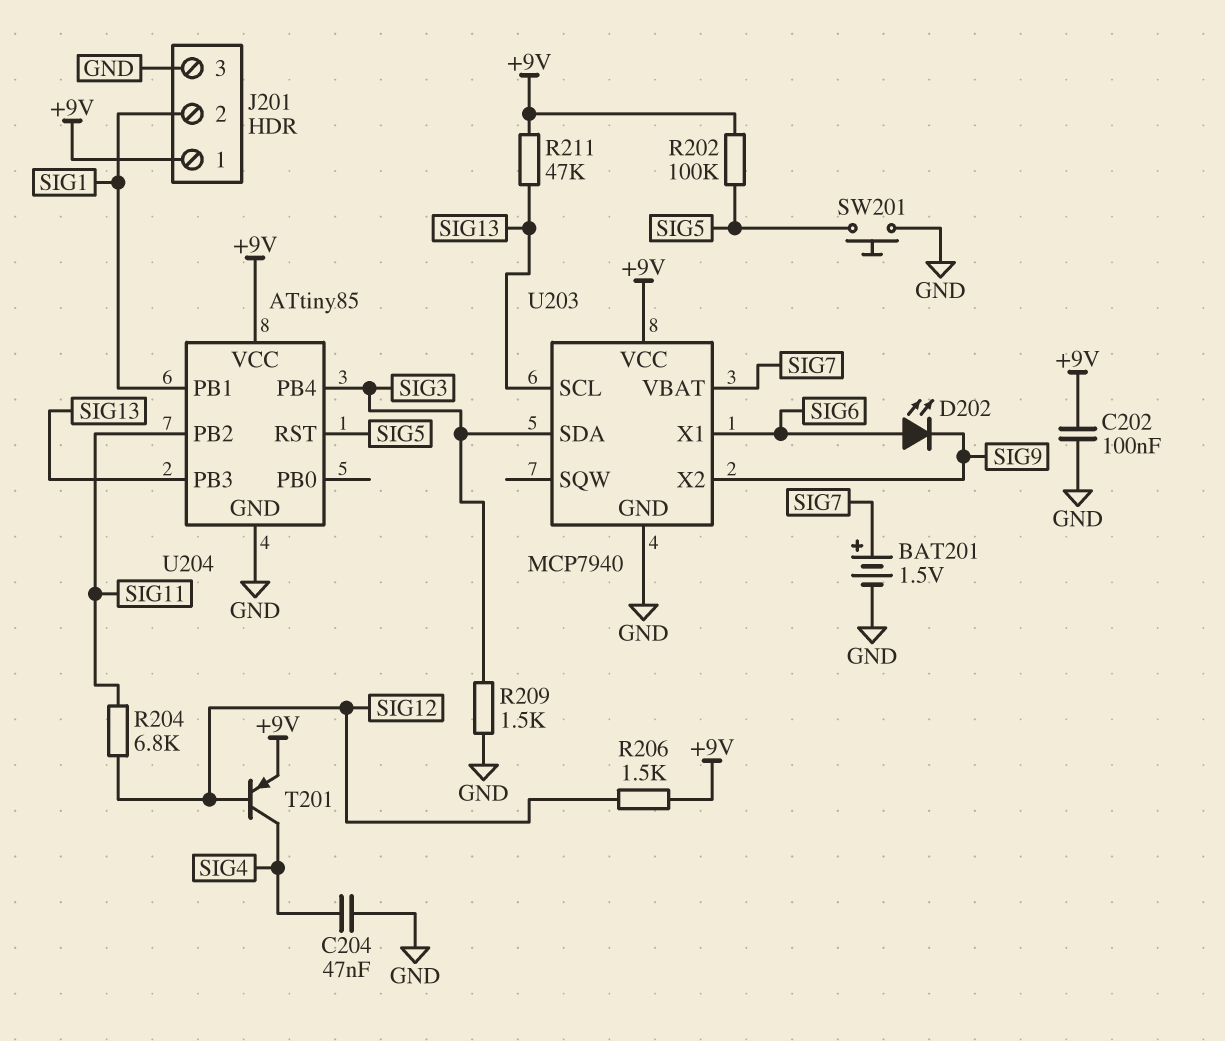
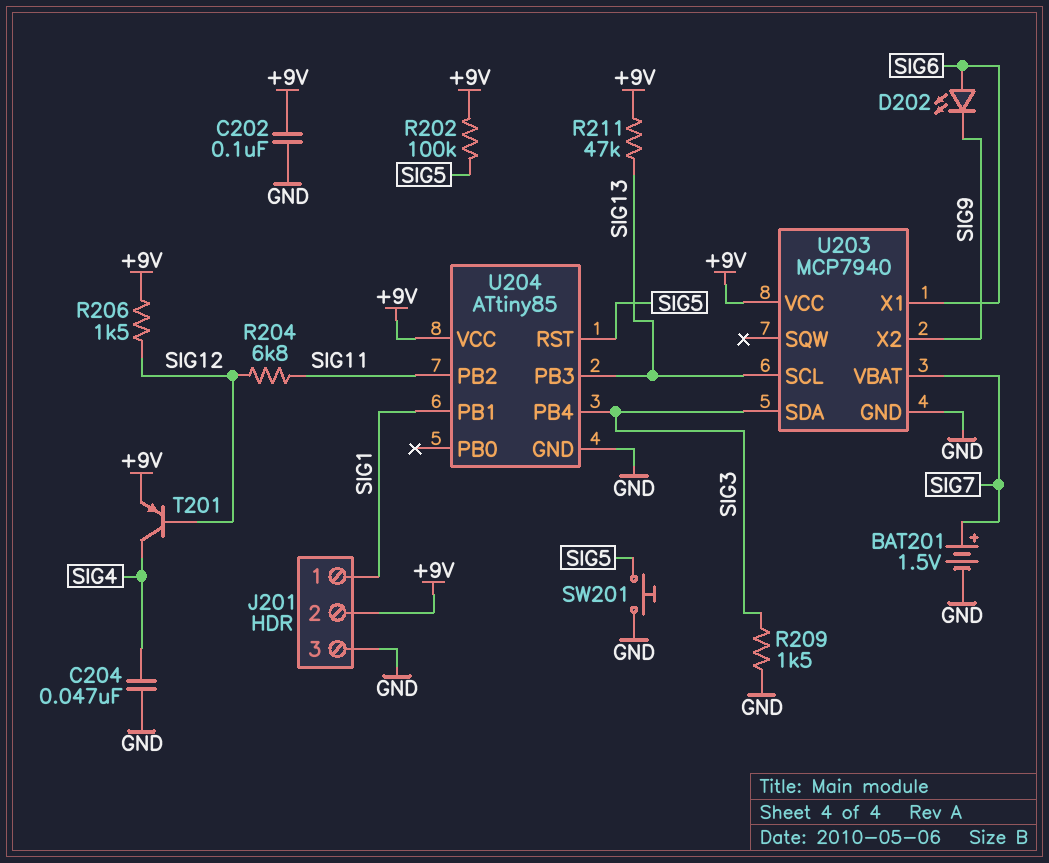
J201 pin 1: +9V -> SIG1
J201 pin 2: SIG1 -> +9V

